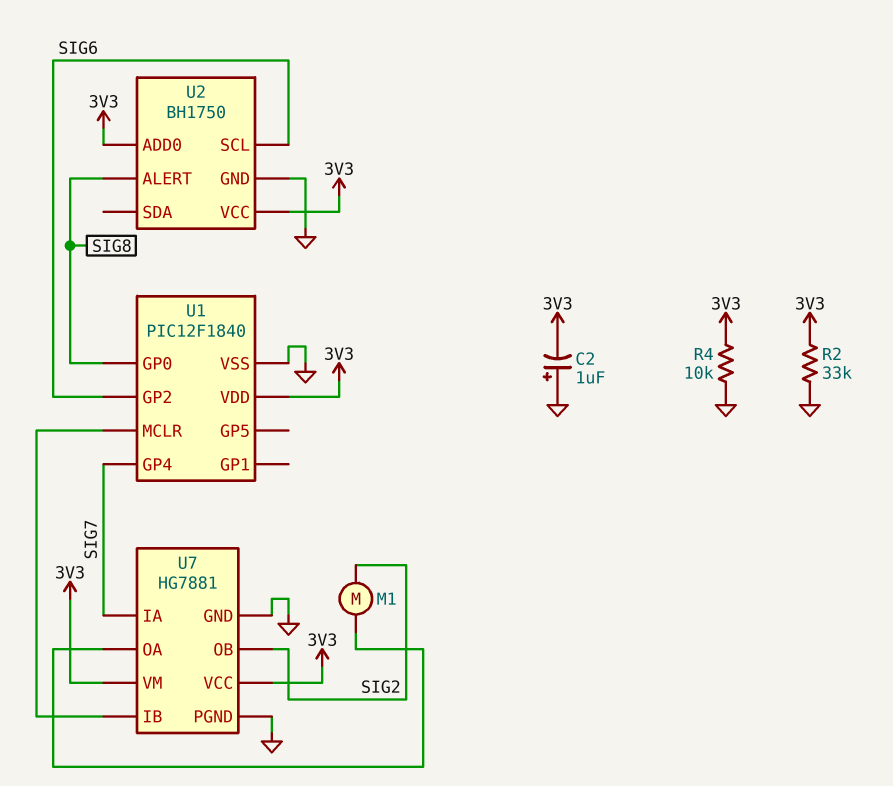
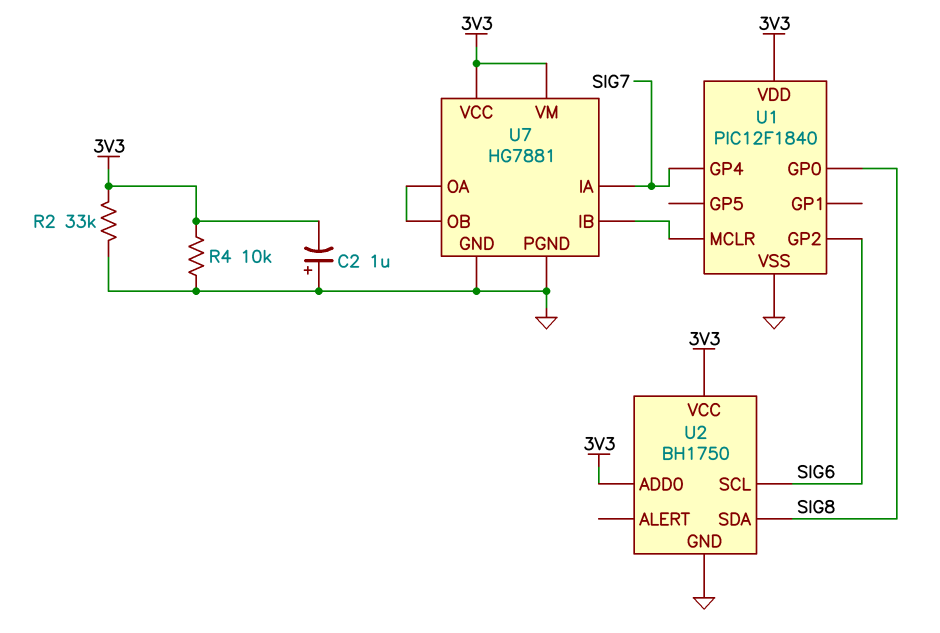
M1: motor (SIG2, U7/OA) -> none
U2 pin ALERT: SIG8 -> none
U2 pin SDA: none -> SIG8
U7 pin OB: SIG2 -> U7/OA

